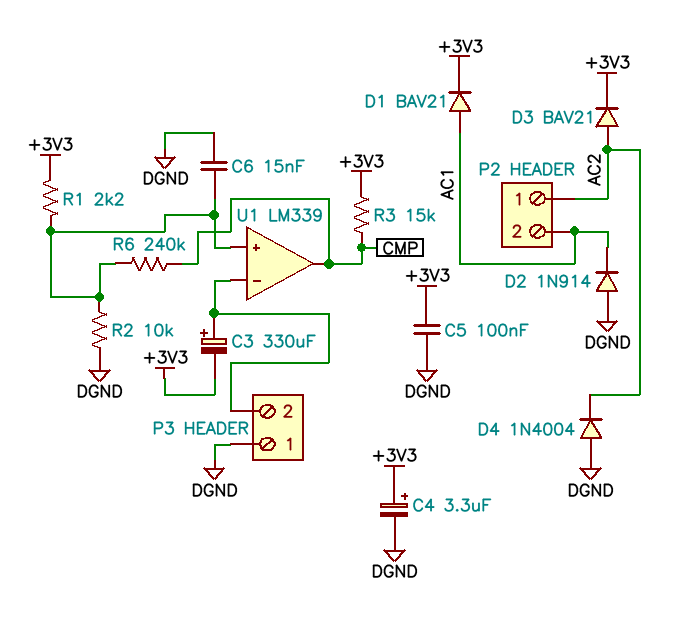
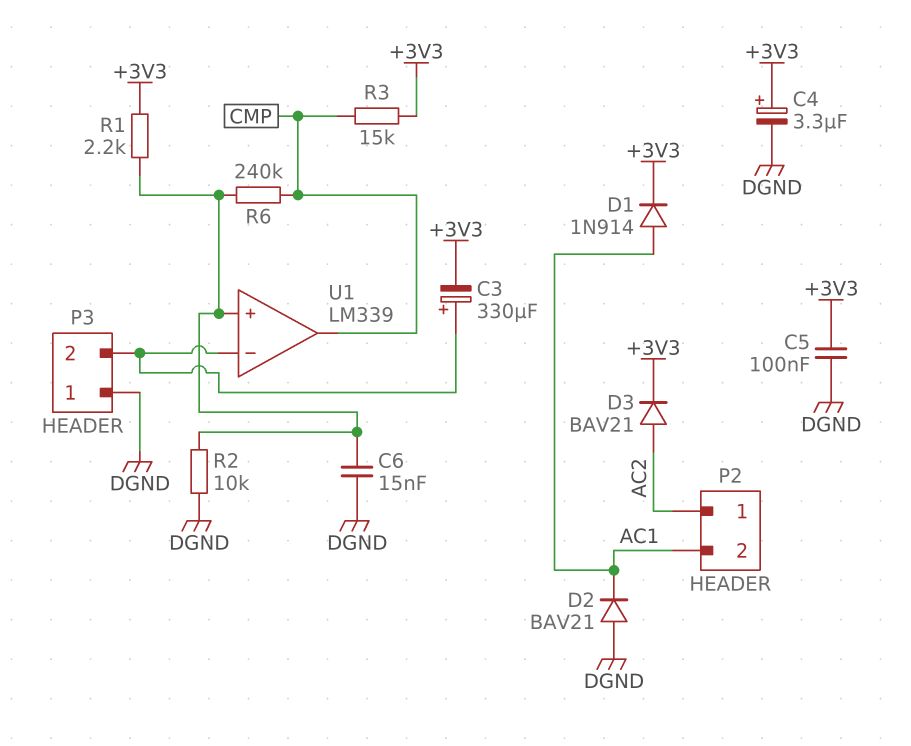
D1: diode BAV21 (A AC1, K +3V3) -> diode 1N914 (A AC1, K +3V3)
D2: diode 1N914 (A DGND, K AC1) -> diode BAV21 (A DGND, K AC1)
D4: diode 1N4004 (A DGND, K AC2) -> none

